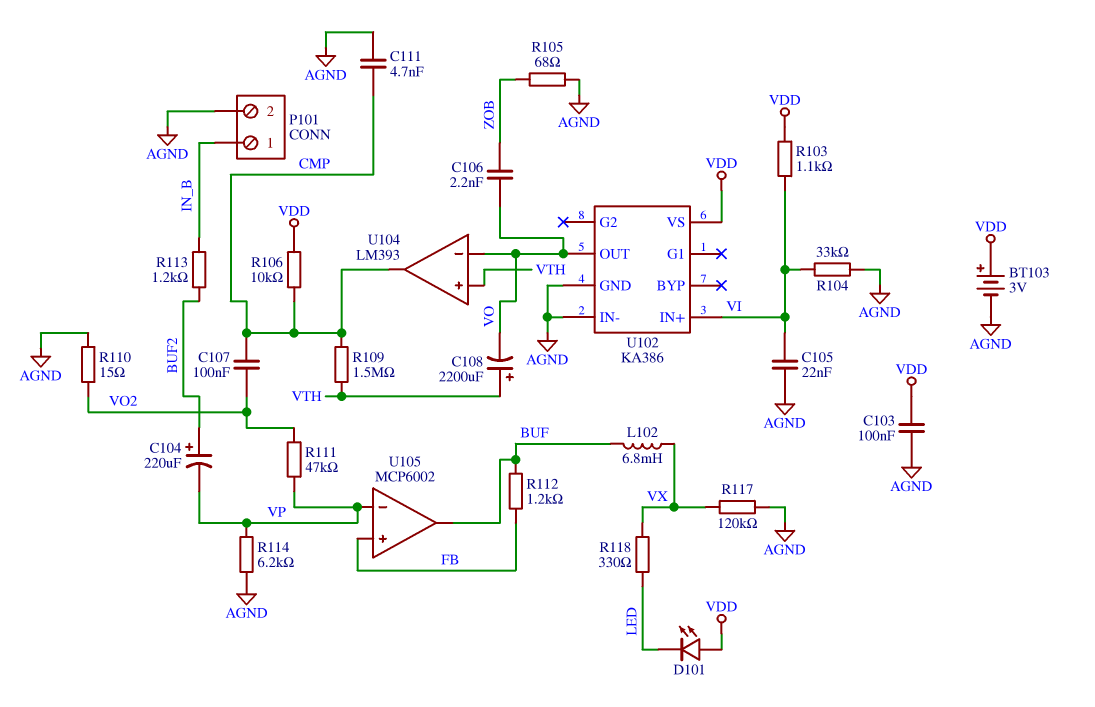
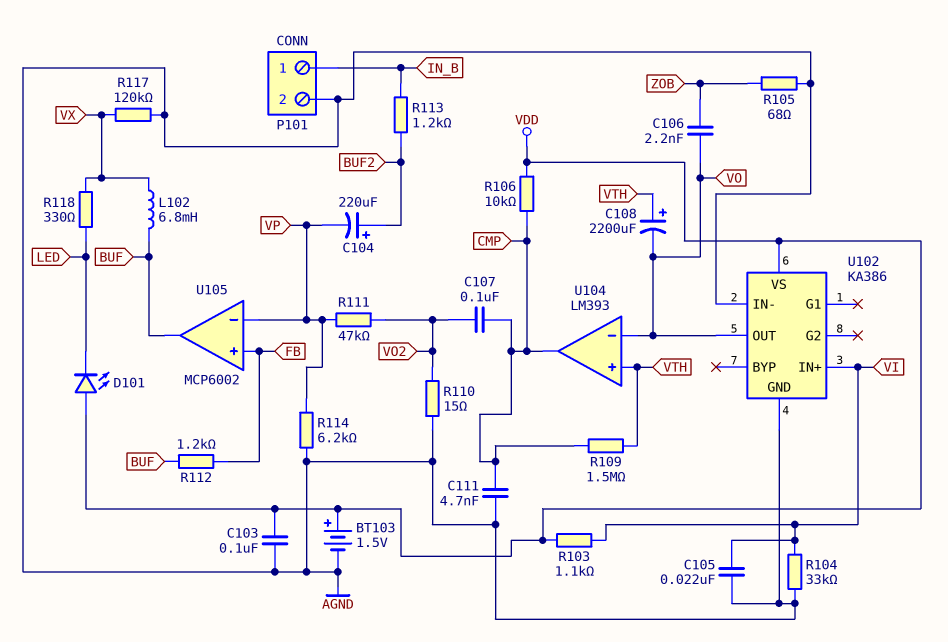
BT103: 3V (plus VDD, minus AGND) -> 1.5V (plus VDD, minus AGND)

